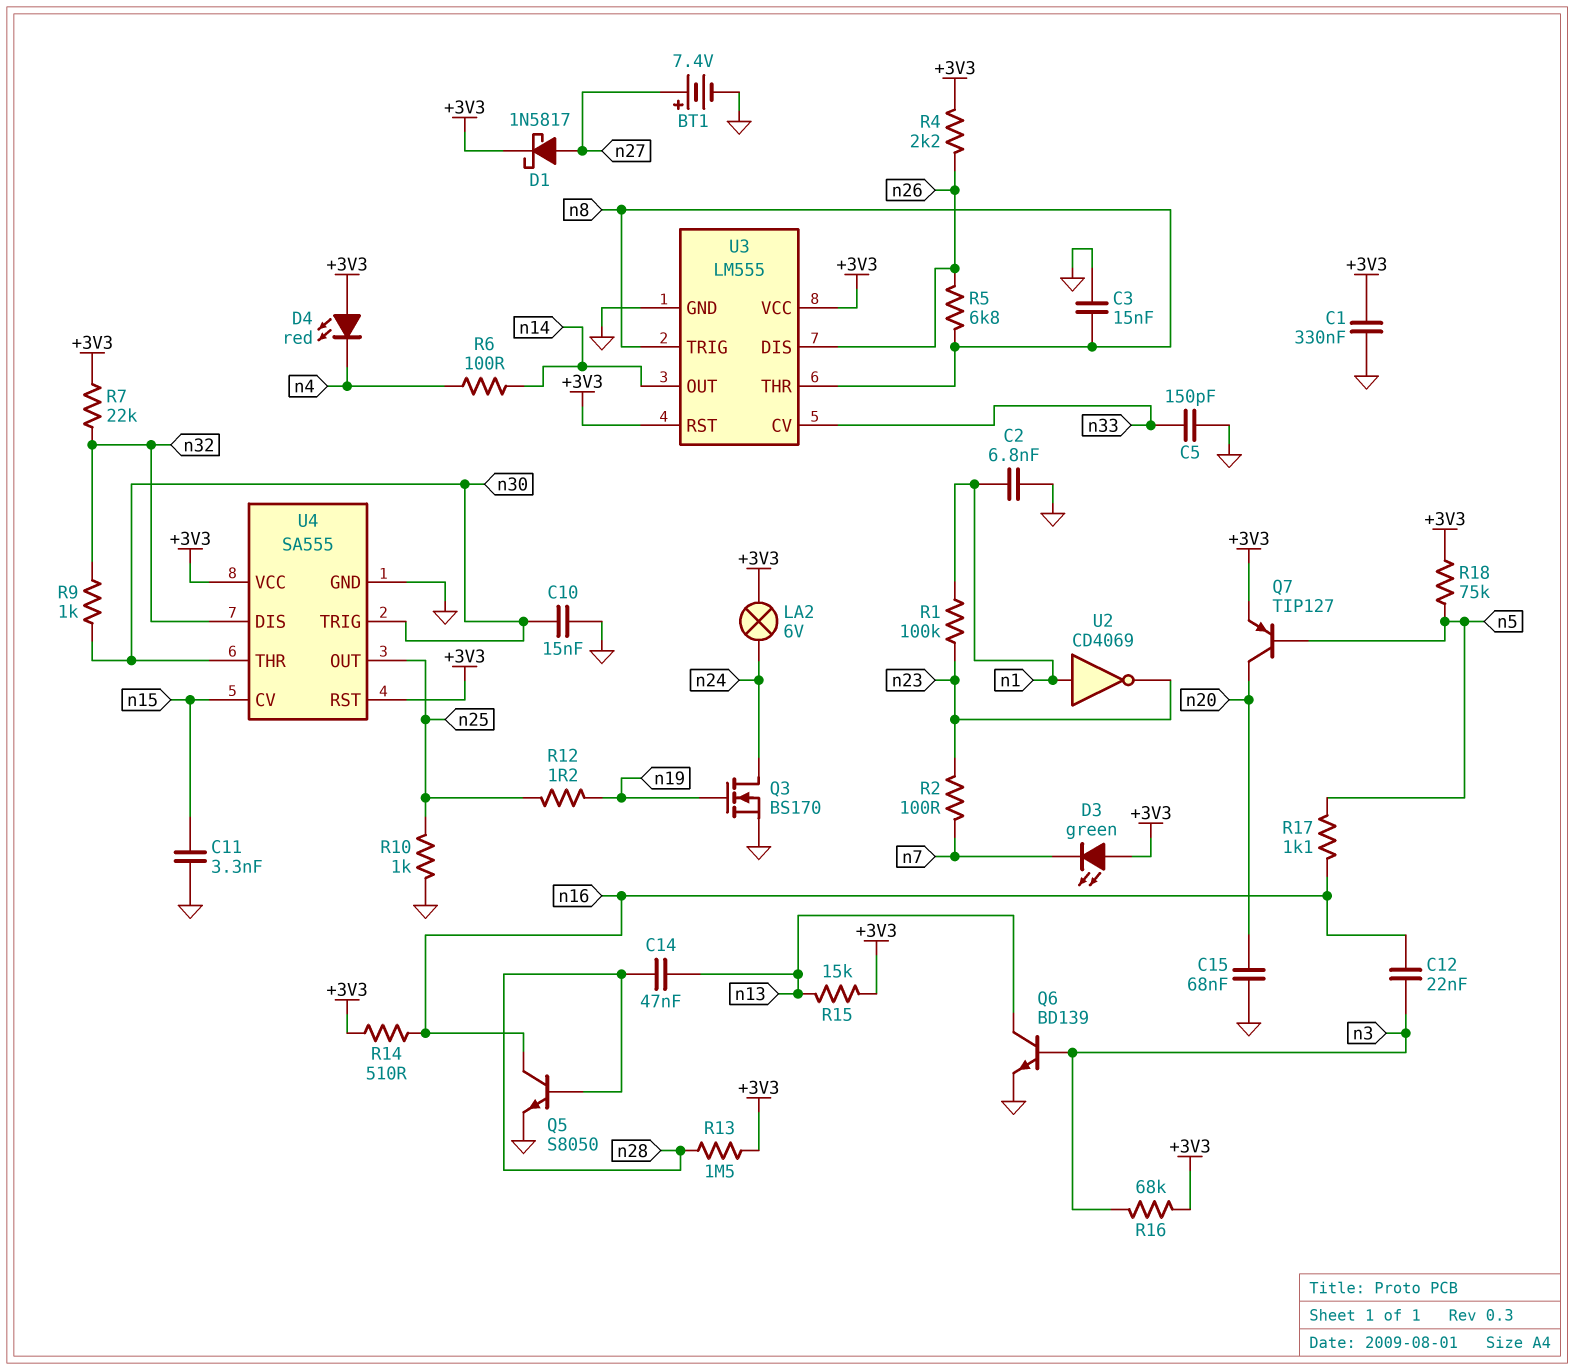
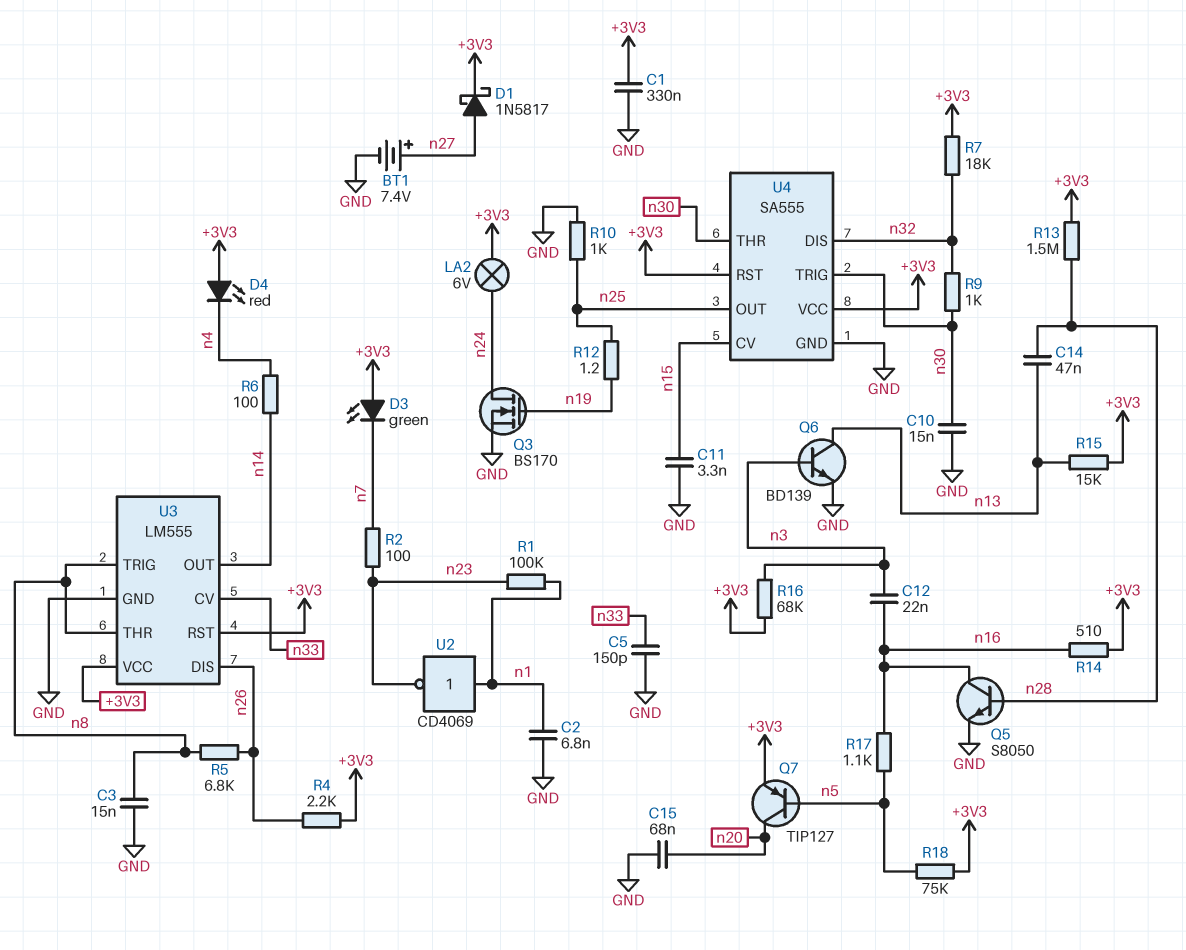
R7: 22k (+3V3, n32) -> 18k (+3V3, n32)

